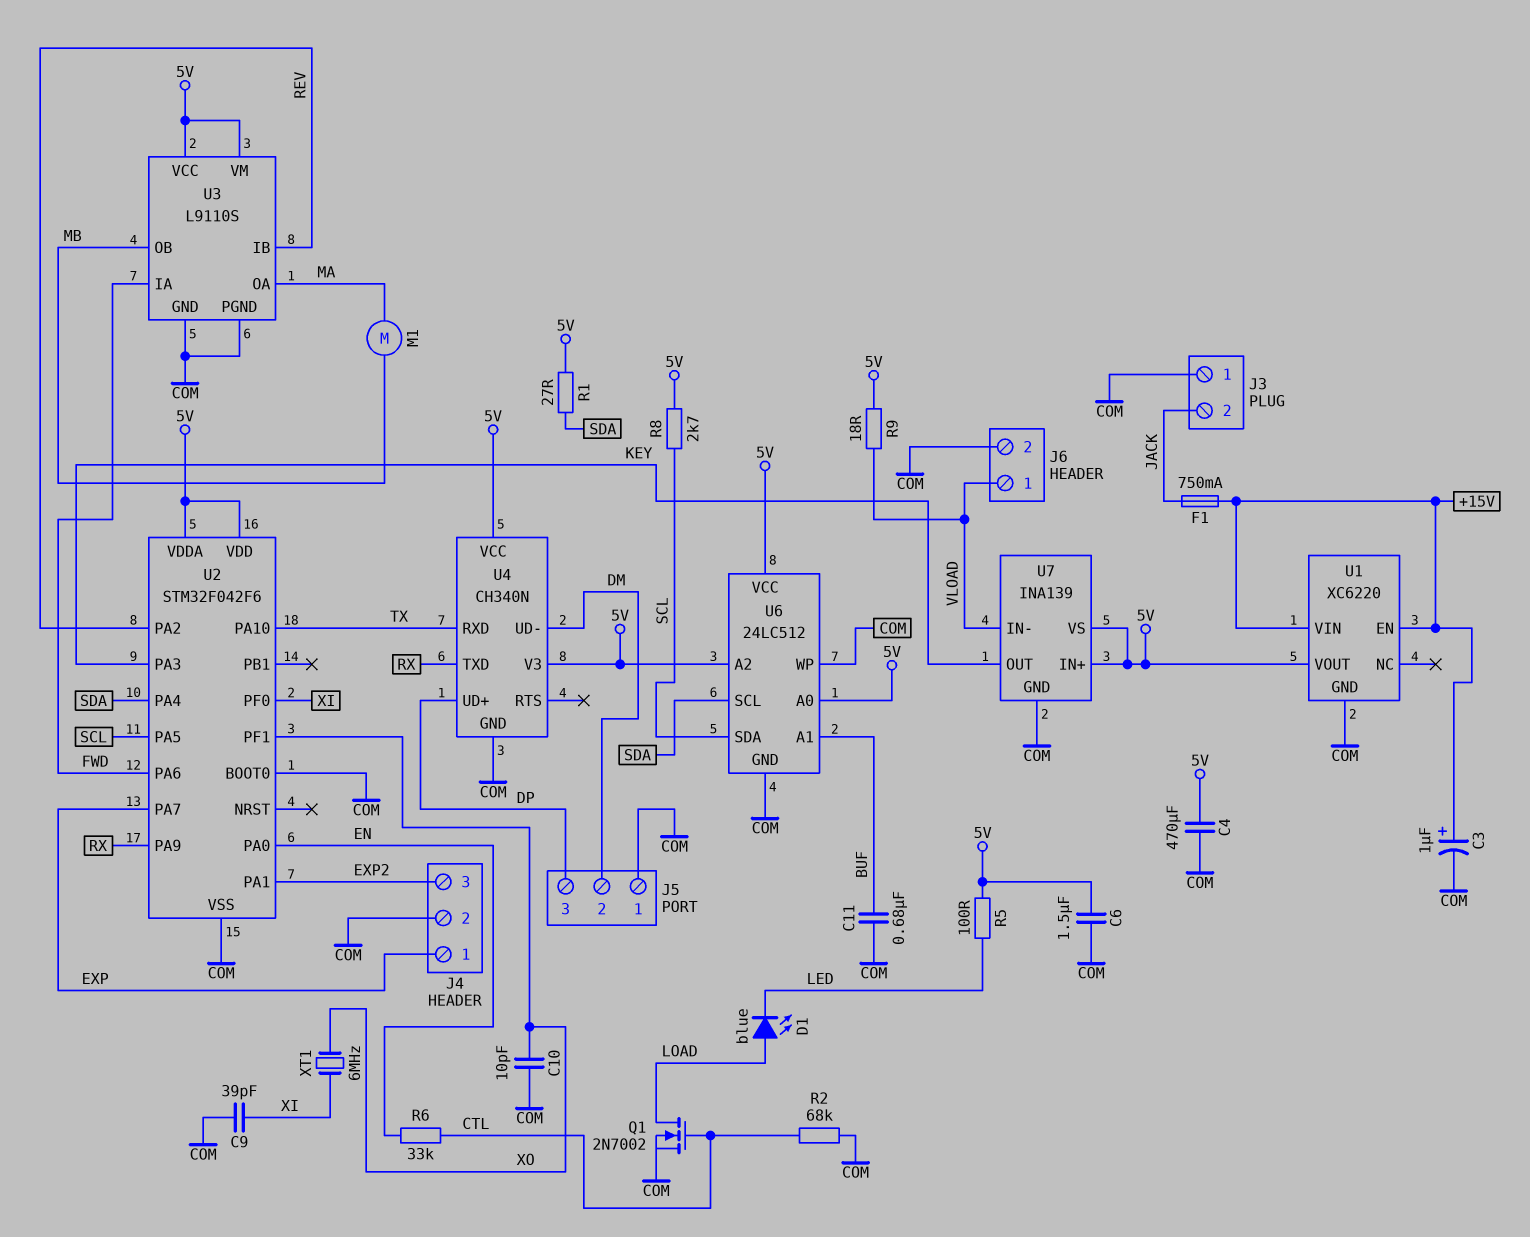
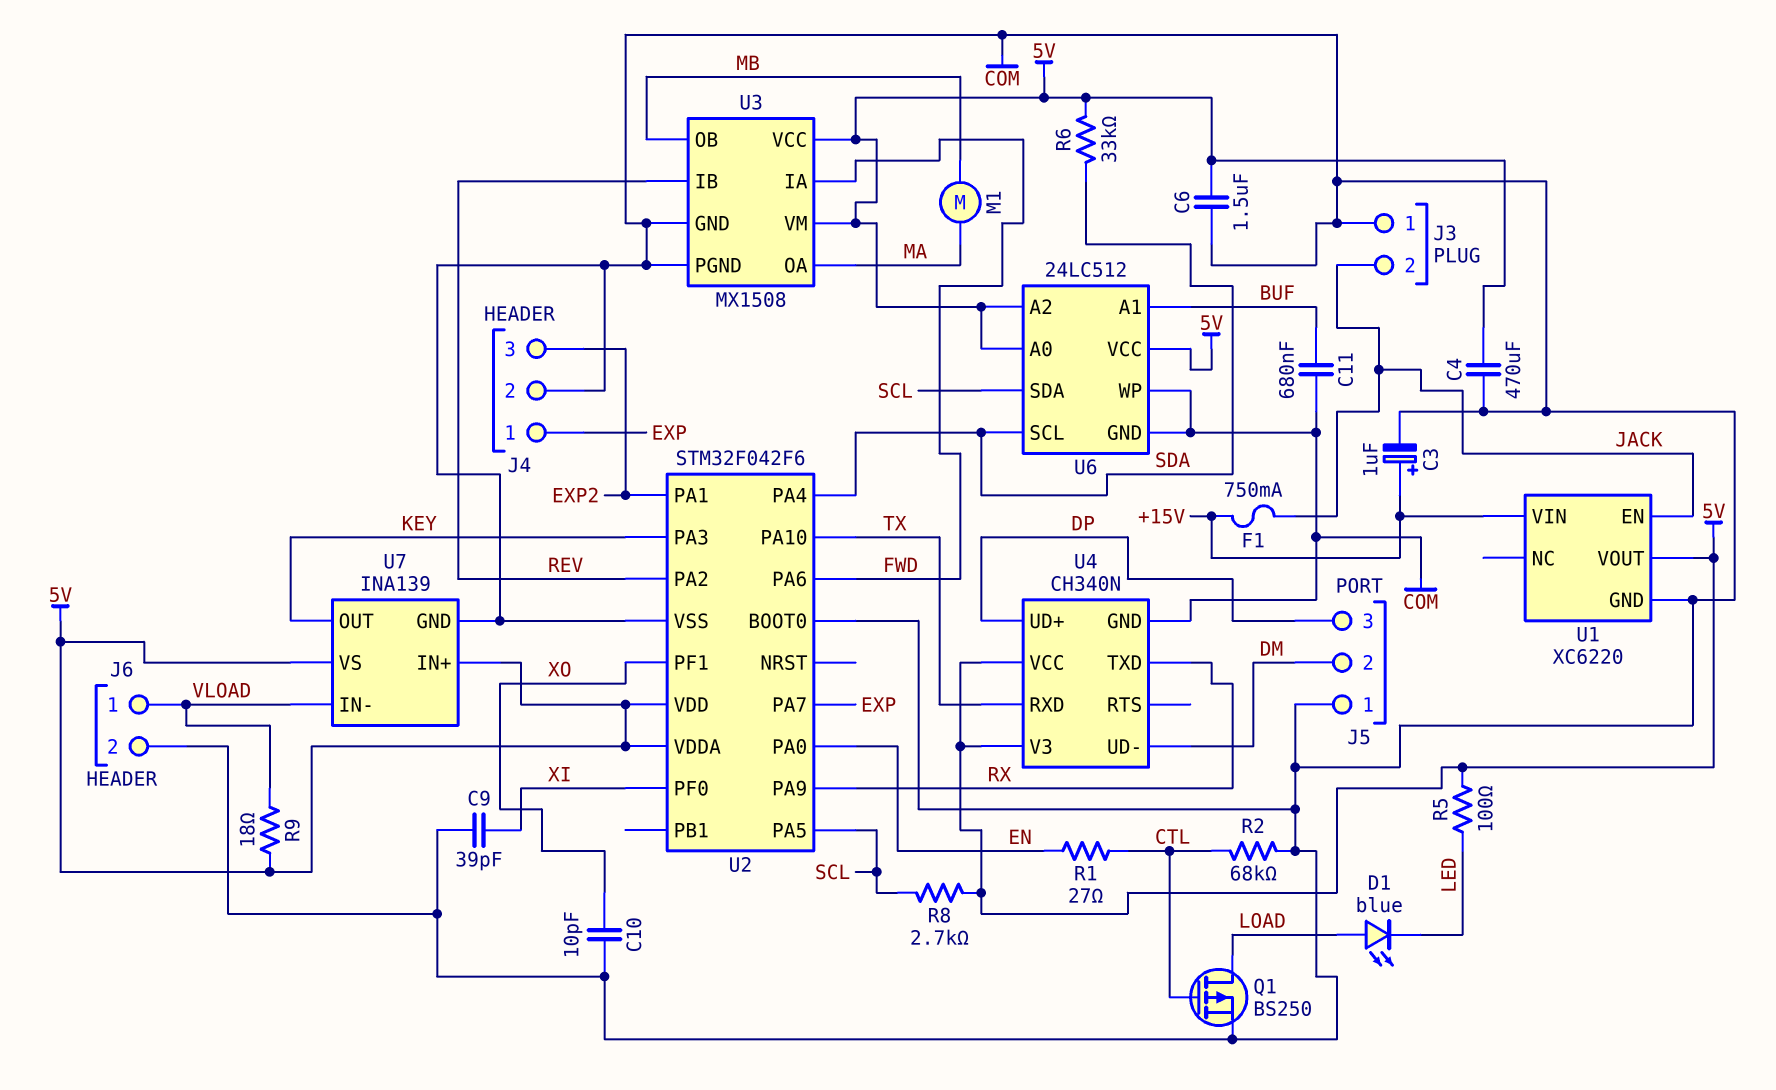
Q1: NMOS 2N7002 (G CTL, D LOAD, S COM) -> PMOS BS250 (G CTL, D LOAD, S COM)
R1: 27 (5V, SDA) -> 27 (CTL, EN)
R6: 33k (CTL, EN) -> 33k (5V, SDA)
U1 pin EN: +15V -> JACK
U3: L9110S -> MX1508
XT1: 6MHz (XI, XO) -> none

